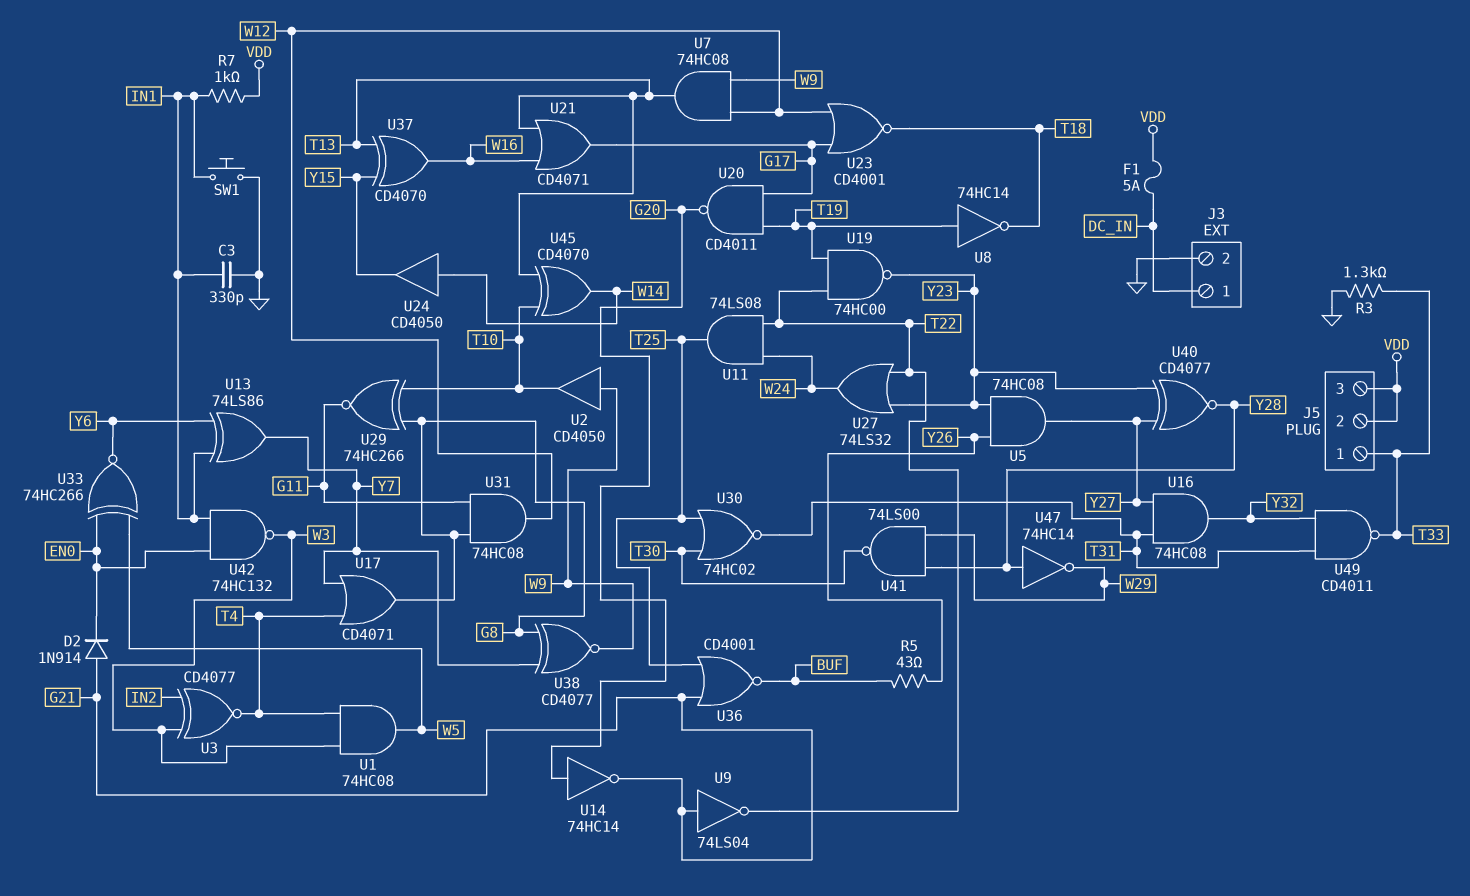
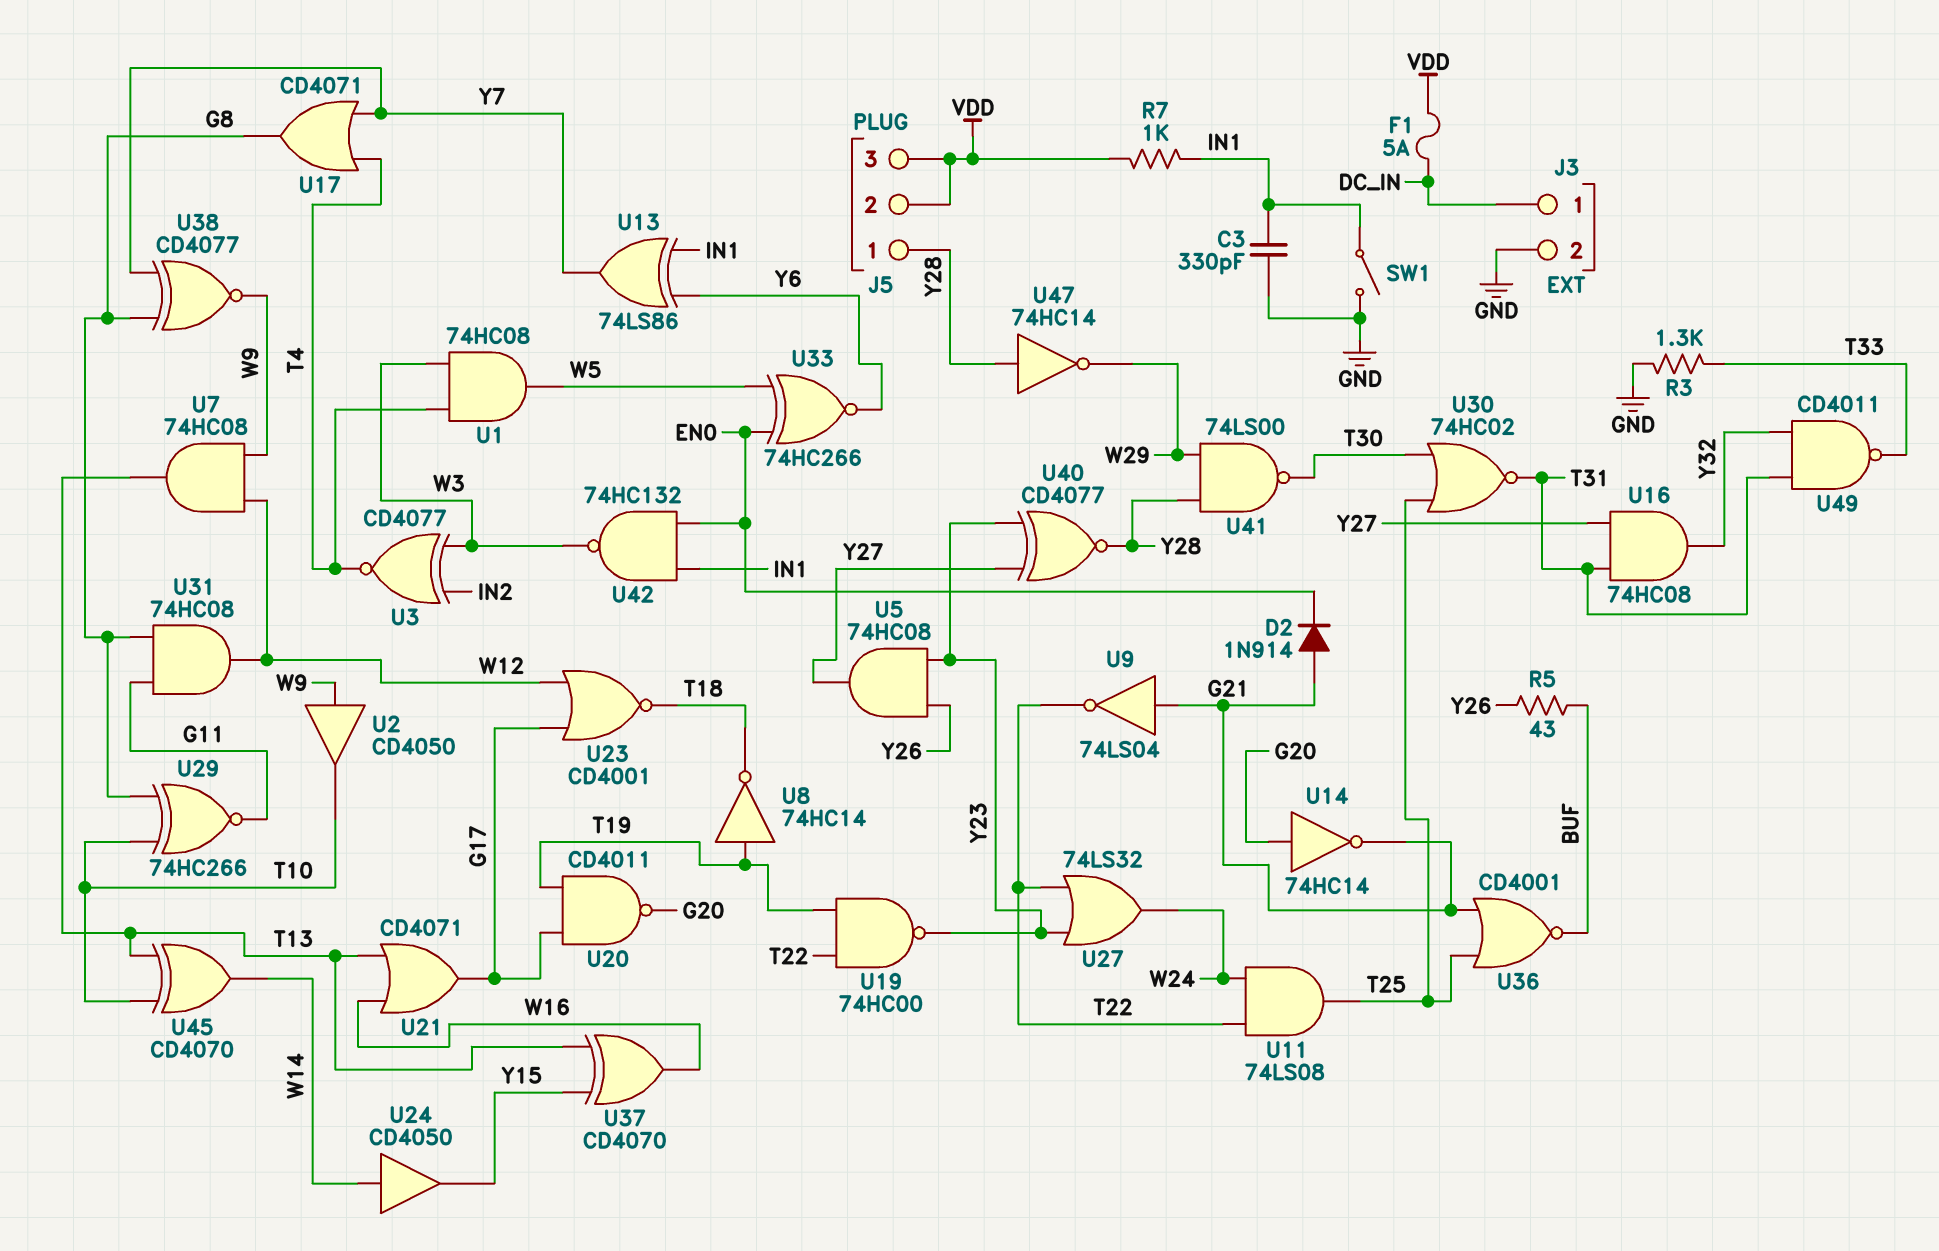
J5 pin 1: T33 -> Y28
SW1: button (GND, IN1) -> switch (GND, IN1)

